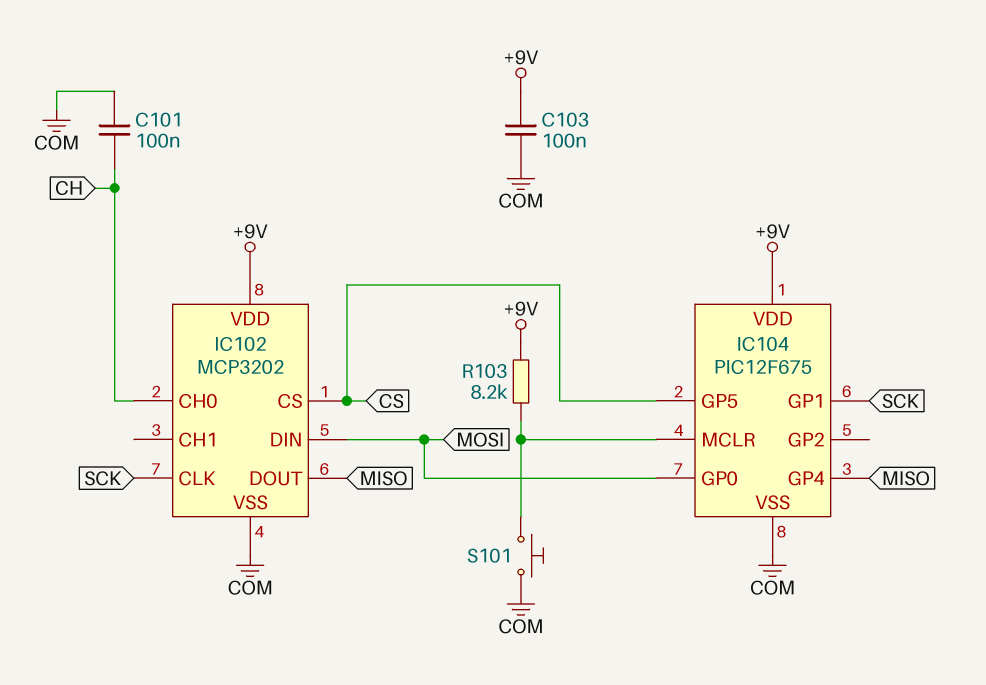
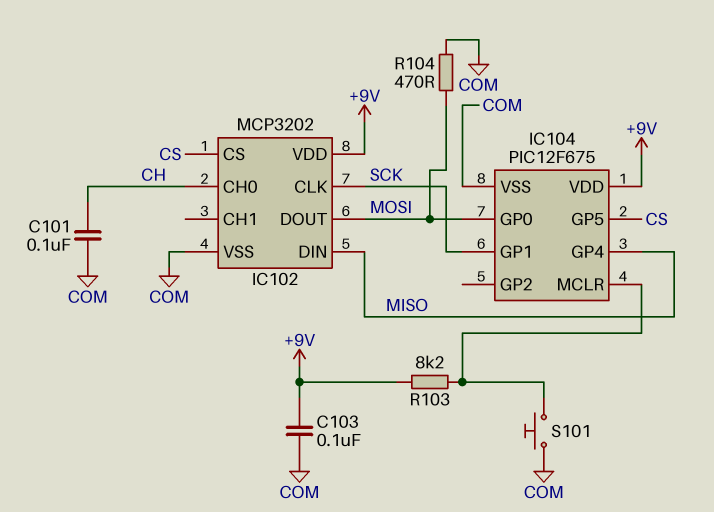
IC102 pin DIN: MOSI -> MISO
IC102 pin DOUT: MISO -> MOSI
R104: none -> 470 (COM, MOSI)

